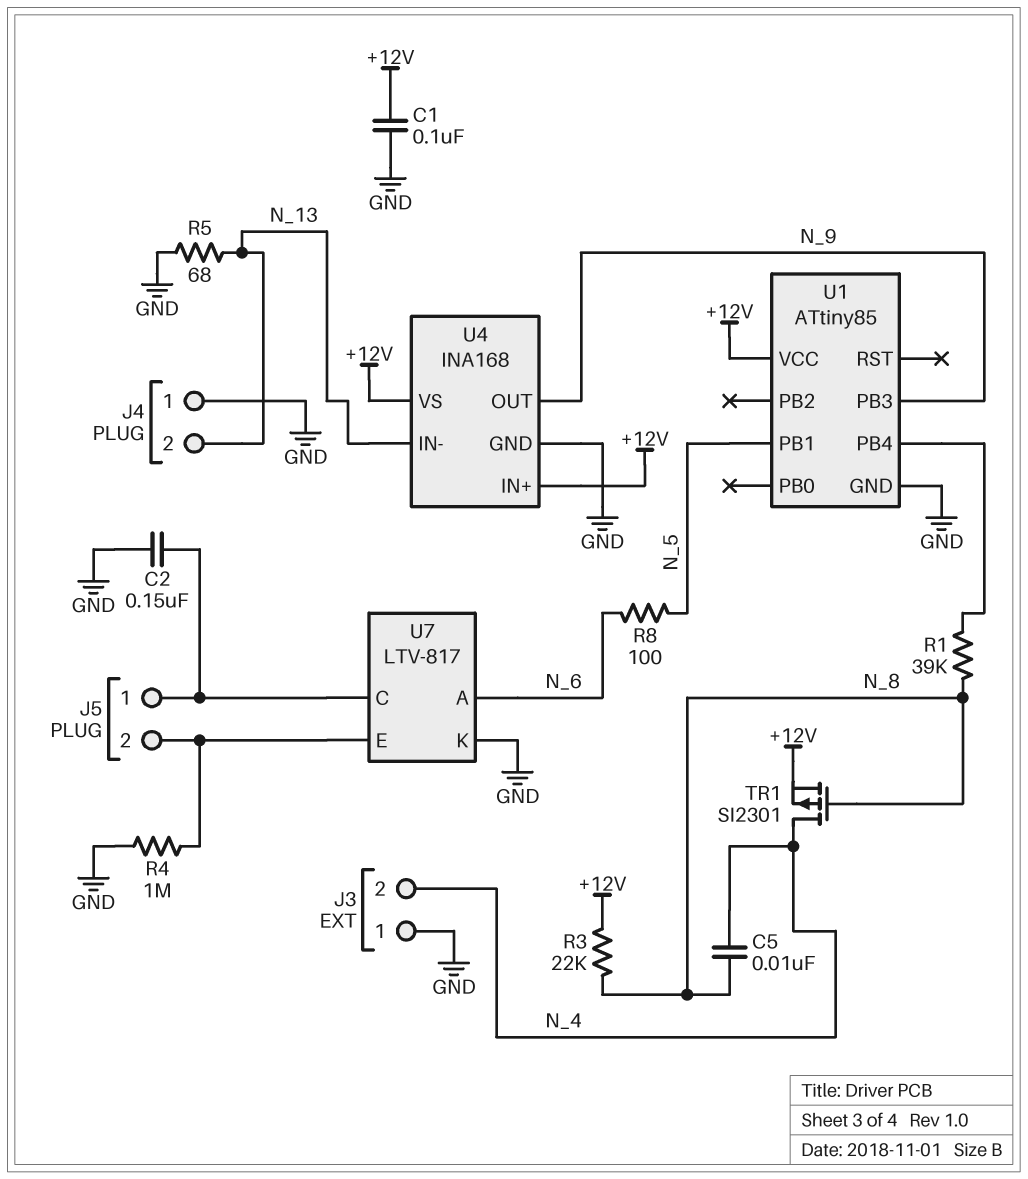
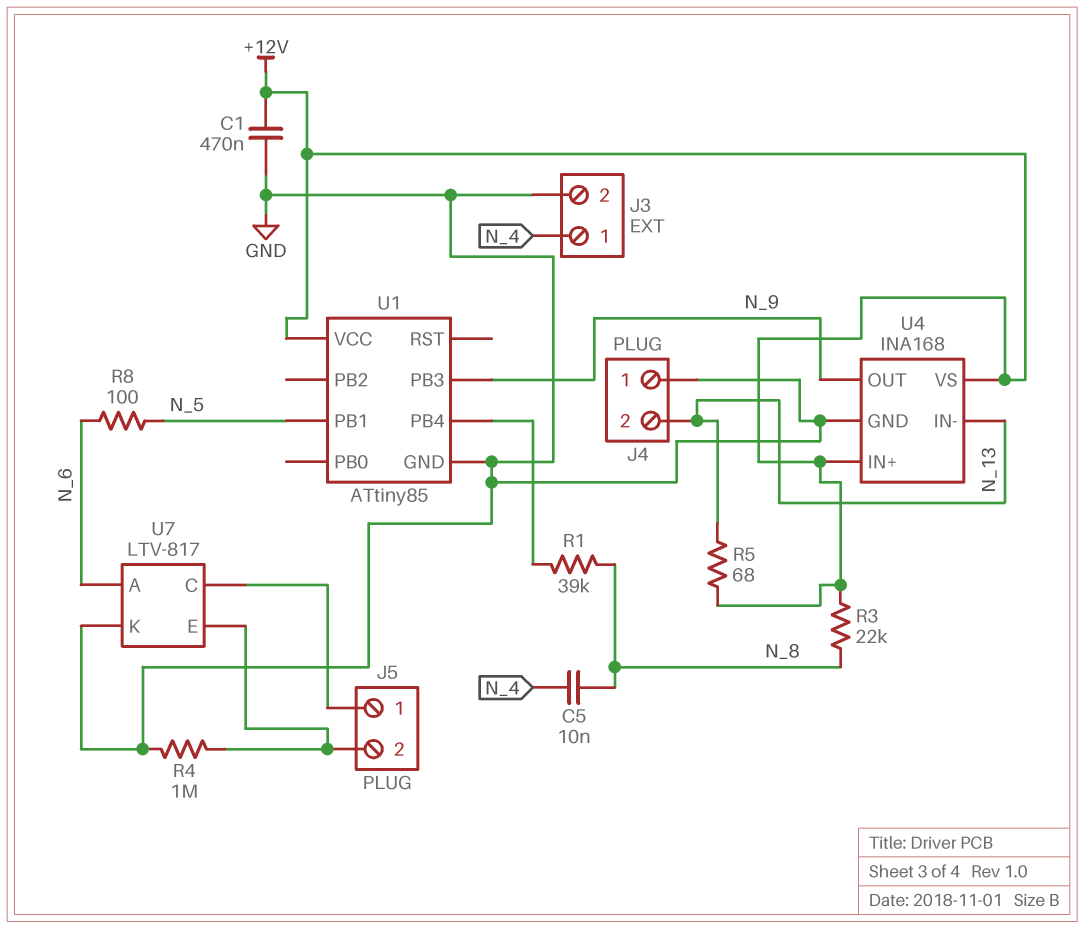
C1: 100nF (+12V, GND) -> 470nF (+12V, GND)
C2: 150nF (GND, J5/1) -> none
J3 pin 1: GND -> N_4
J3 pin 2: N_4 -> GND
R5: 68 (GND, N_13) -> 68 (+12V, N_13)
TR1: PMOS SI2301 (G N_8, D N_4, S +12V) -> none

